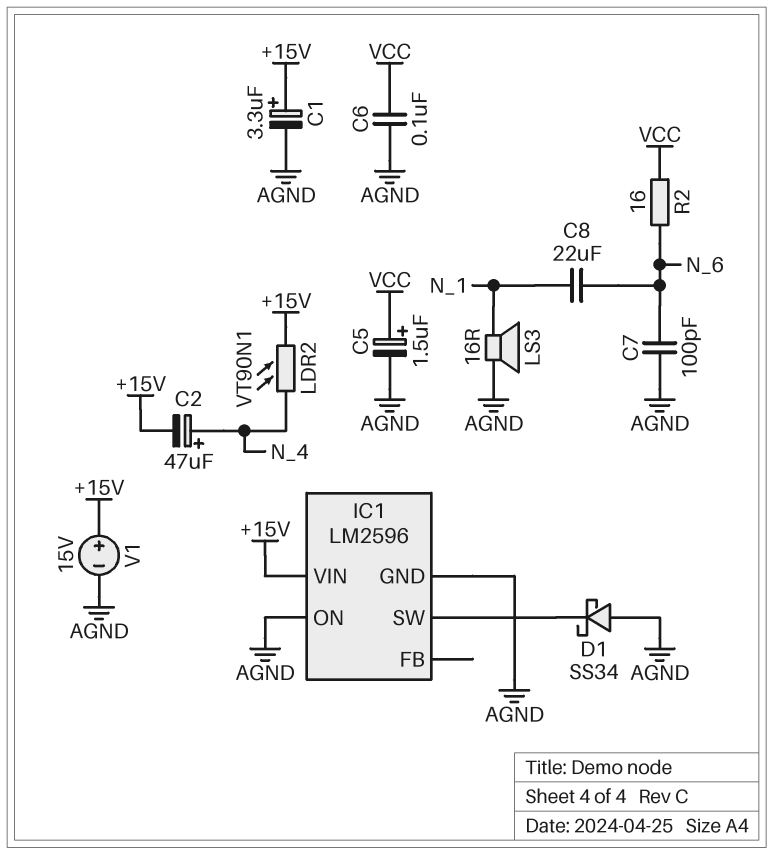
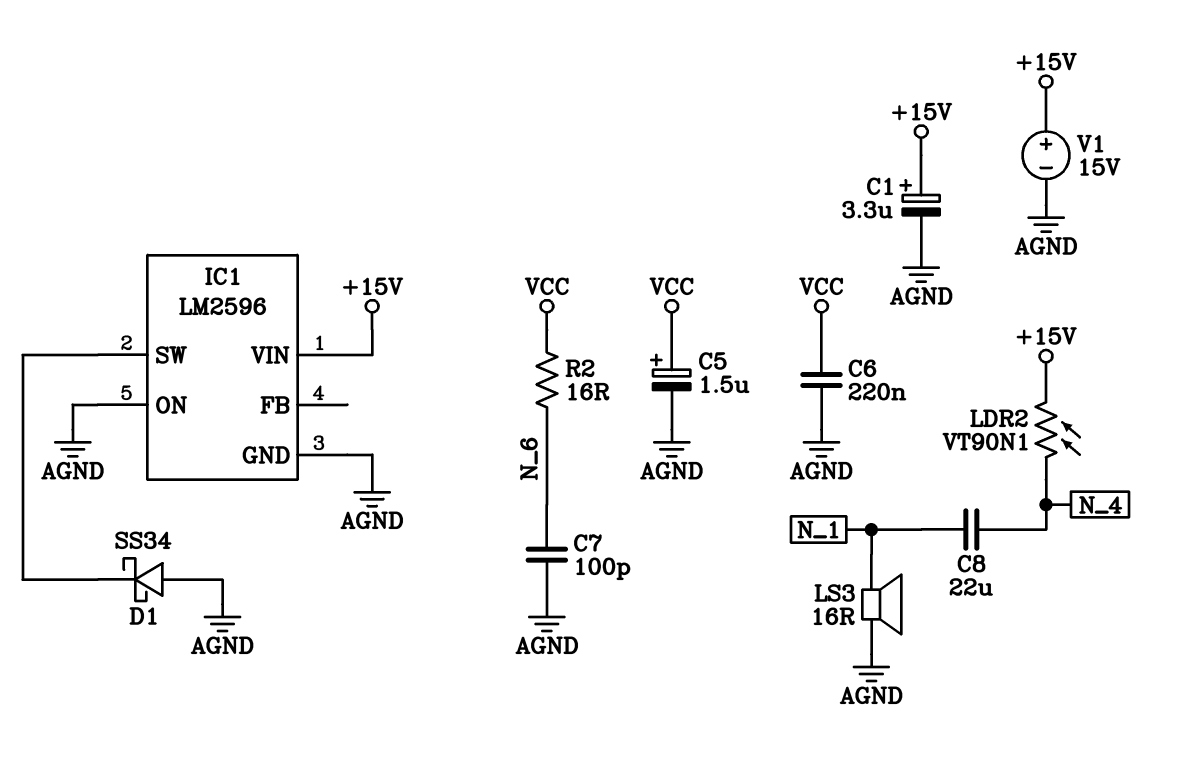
C2: 47uF (plus N_4, minus +15V) -> none
C6: 100nF (AGND, VCC) -> 220nF (AGND, VCC)
C8: 22uF (N_1, N_6) -> 22uF (N_1, N_4)

